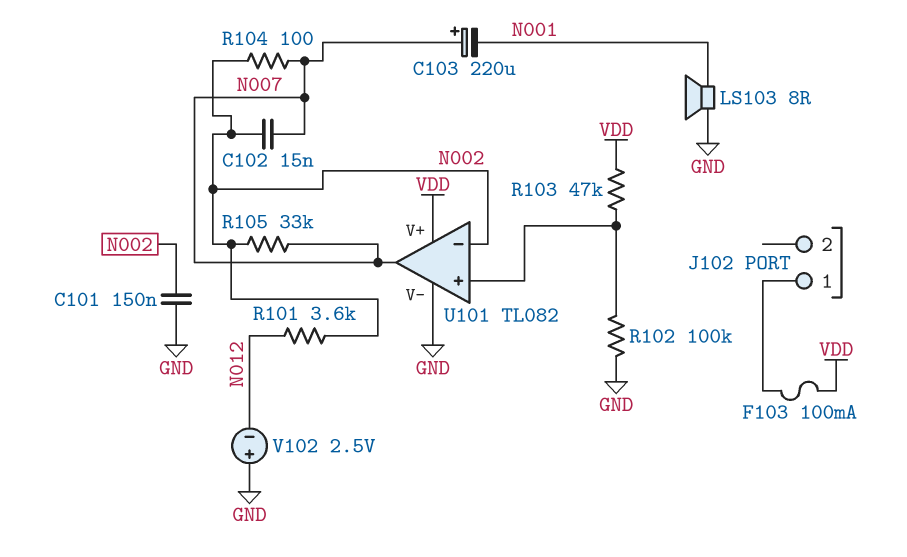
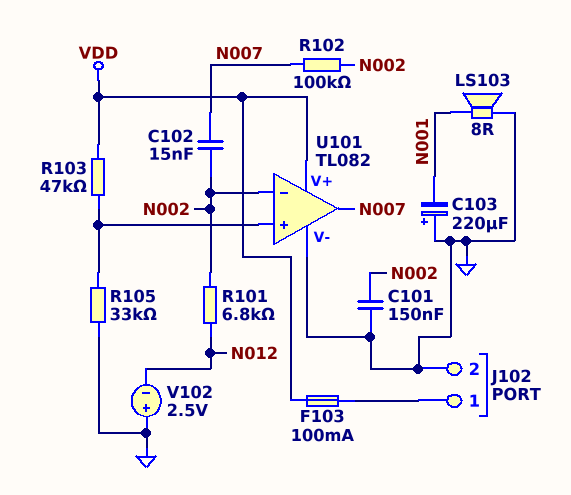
C103: 220uF (plus N007, minus N001) -> 220uF (plus GND, minus N001)
J102 pin 2: none -> GND
R101: 3.6k (N002, N012) -> 6.8k (N002, N012)
R102: 100k (GND, U101/in+) -> 100k (N002, N007)
R104: 100 (N002, N007) -> none
R105: 33k (N002, N007) -> 33k (GND, U101/in+)

